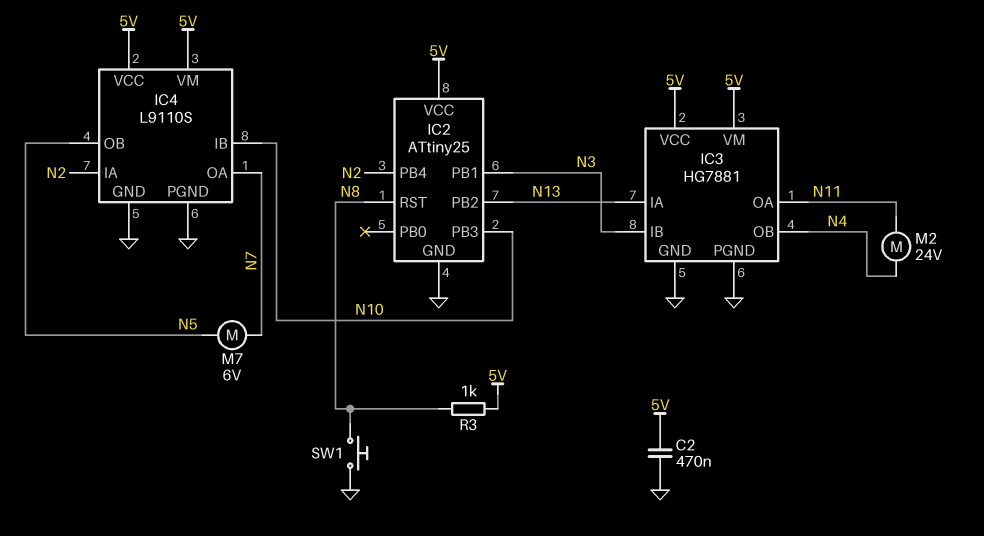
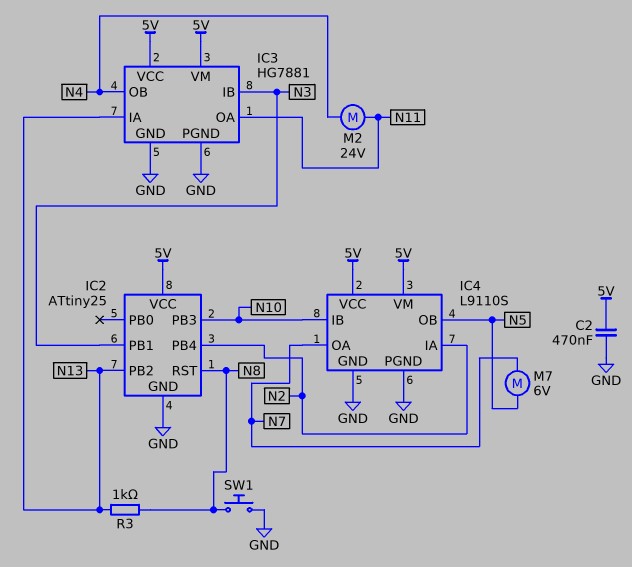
R3: 1k (5V, N8) -> 1k (N8, N13)

